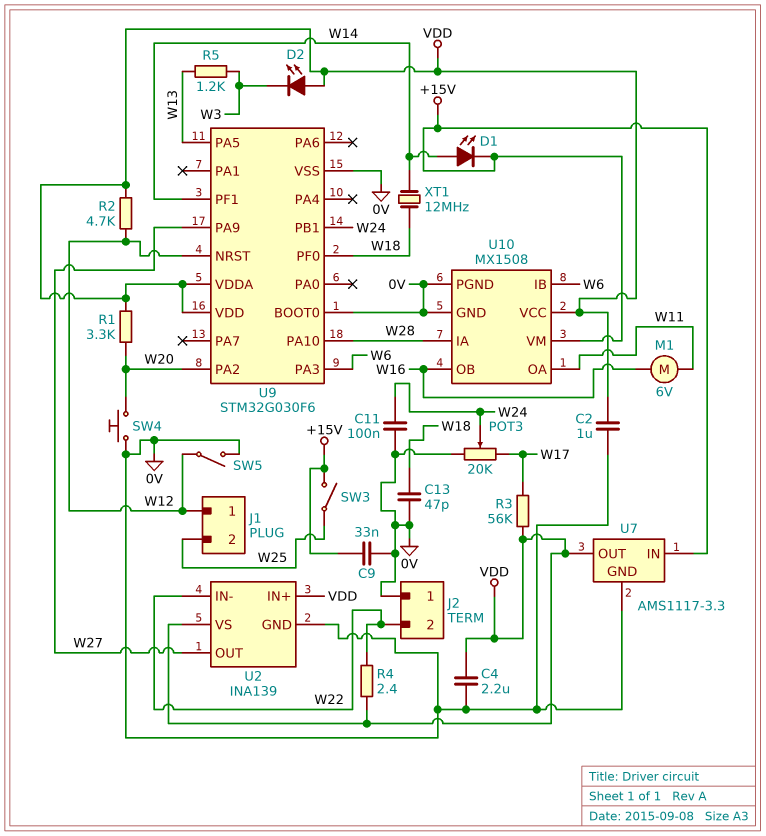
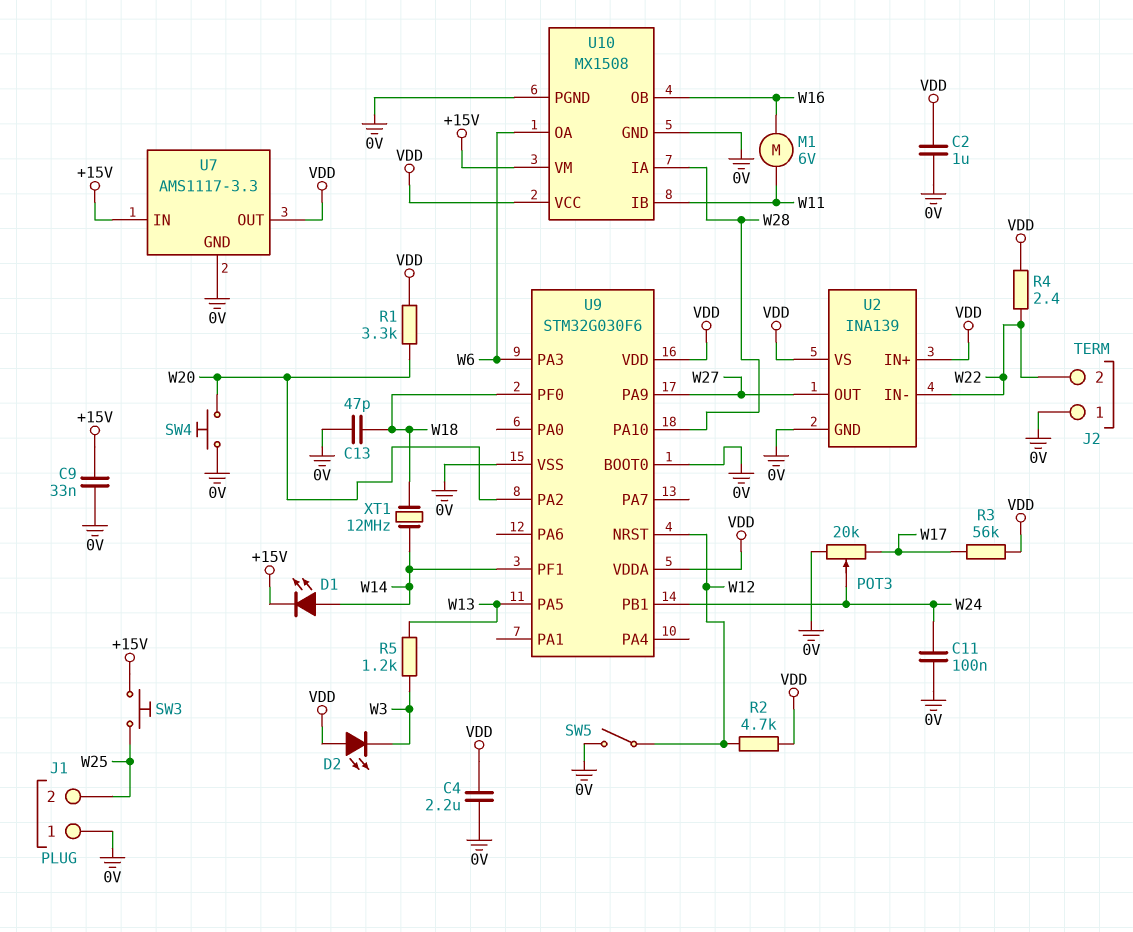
J1 pin 1: W12 -> 0V
SW3: switch (+15V, W25) -> button (+15V, W25)
U10 pin IB: W6 -> W11
U10 pin OA: W11 -> W6

